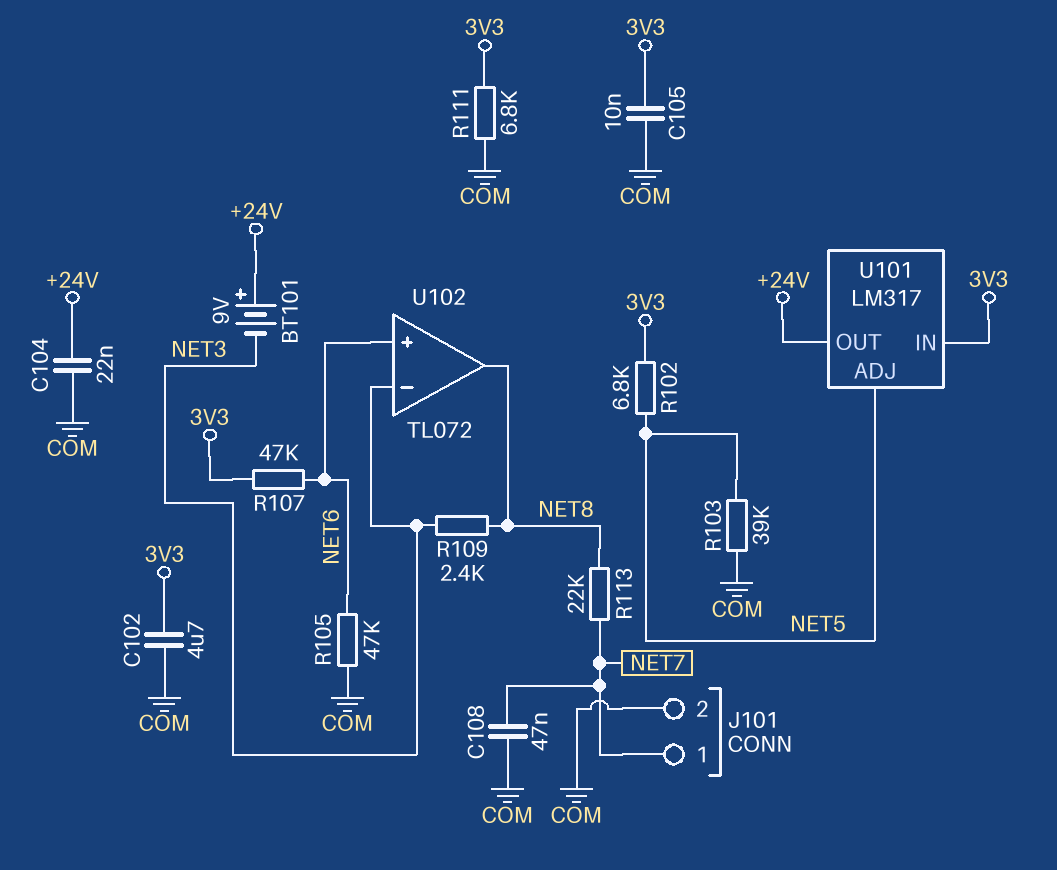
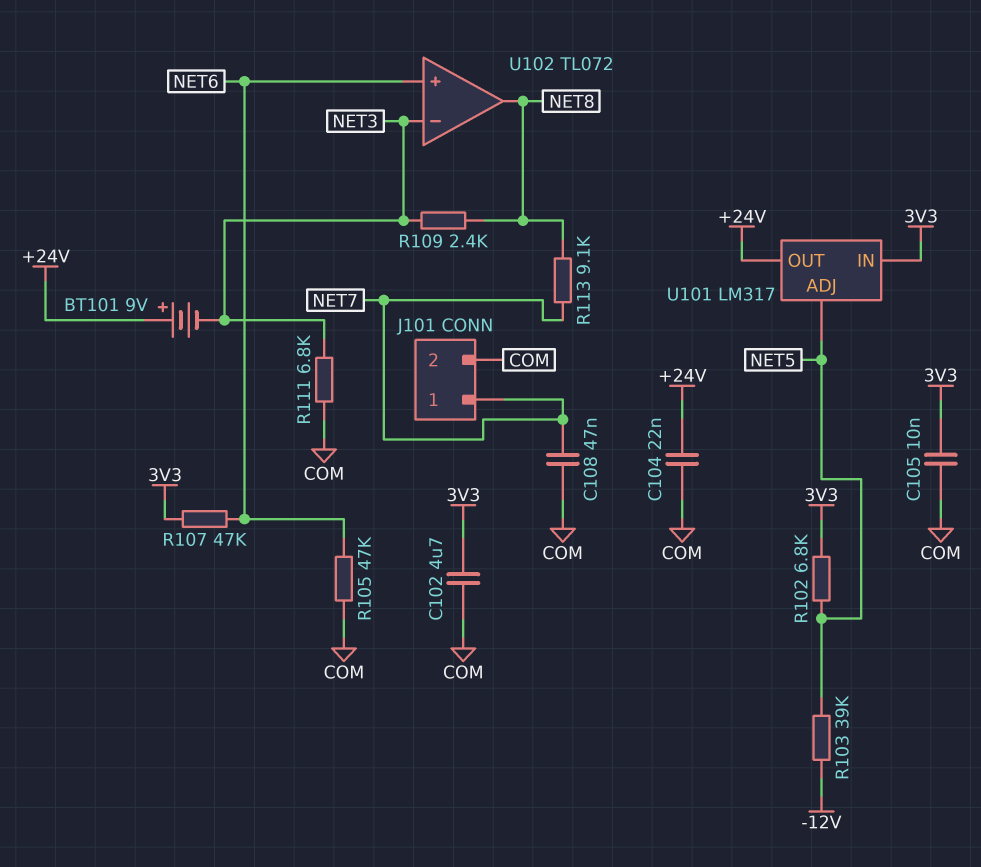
R103: 39k (COM, NET5) -> 39k (-12V, NET5)
R111: 6.8k (3V3, COM) -> 6.8k (COM, NET3)
R113: 22k (NET7, NET8) -> 9.1k (NET7, NET8)

